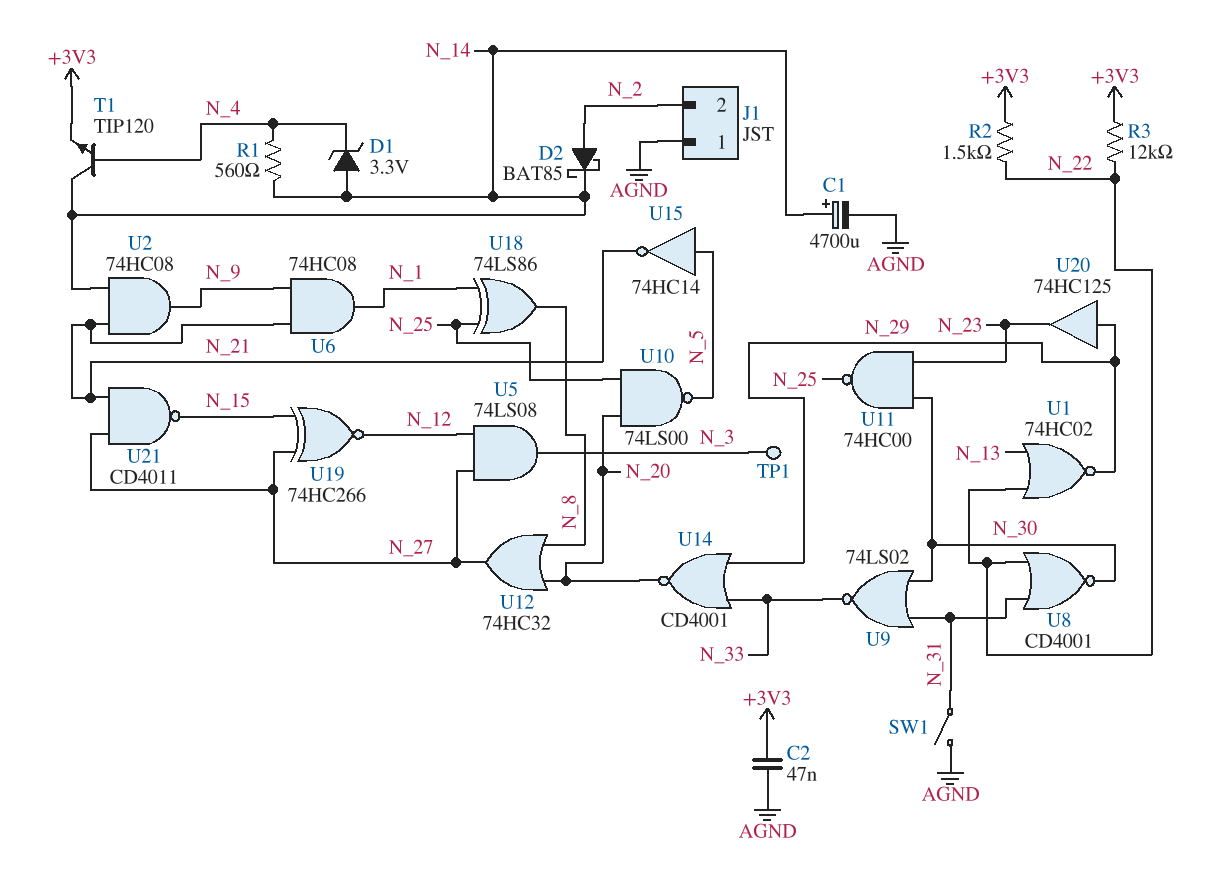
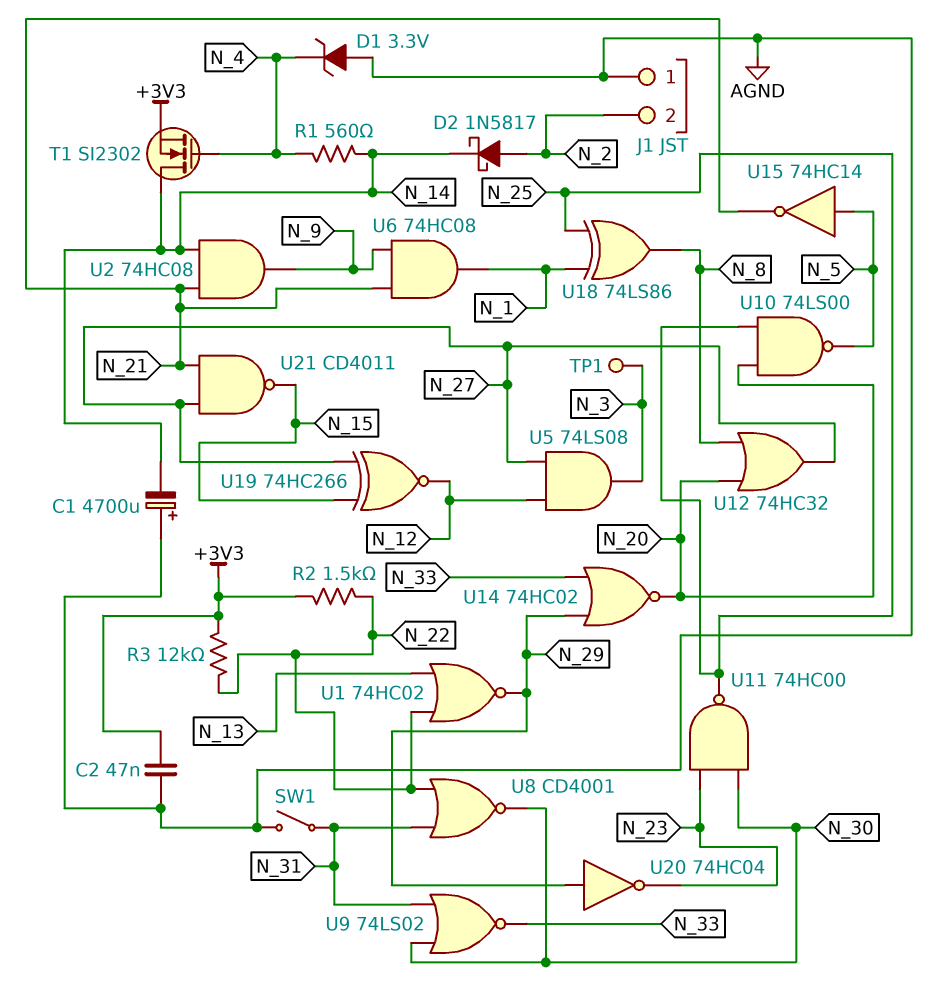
C1: 4700uF (plus N_14, minus AGND) -> 4700uF (plus AGND, minus N_14)
D1: zener 3.3V (A N_14, K N_4) -> zener 3.3V (A AGND, K N_4)
D2: schottky BAT85 (A N_2, K N_14) -> schottky 1N5817 (A N_2, K N_14)
T1: NPN TIP120 (B N_4, C N_14, E +3V3) -> NMOS SI2302 (G N_4, D N_14, S +3V3)
U14: NOR CD4001 (in N_29, in N_33, out N_20) -> NOR 74HC02 (in N_29, in N_33, out N_20)
U20: buffer 74HC125 (in N_29, out N_23) -> NOT 74HC04 (in N_29, out N_23)

